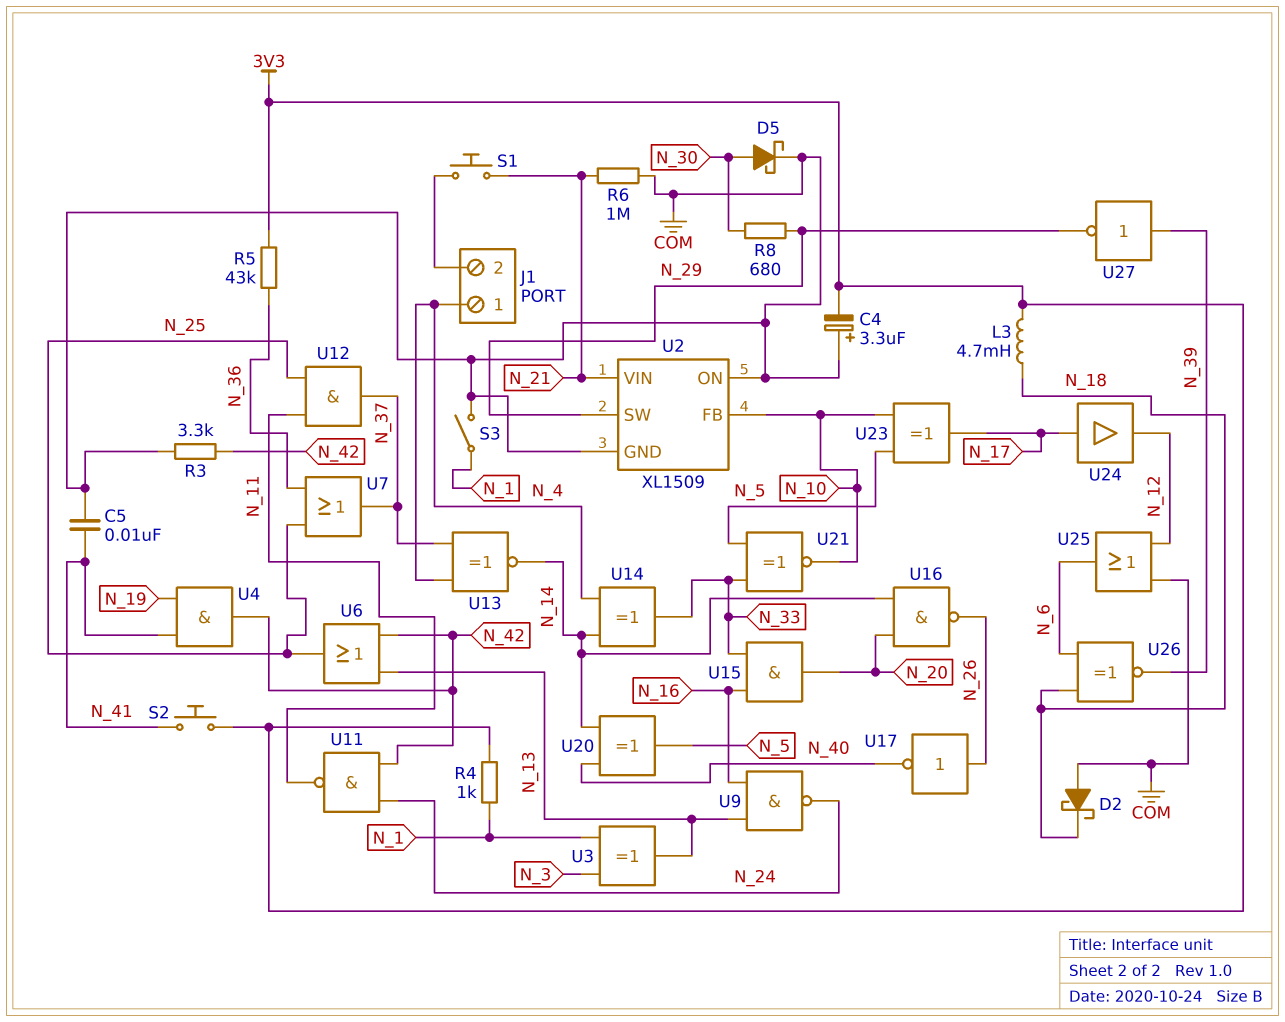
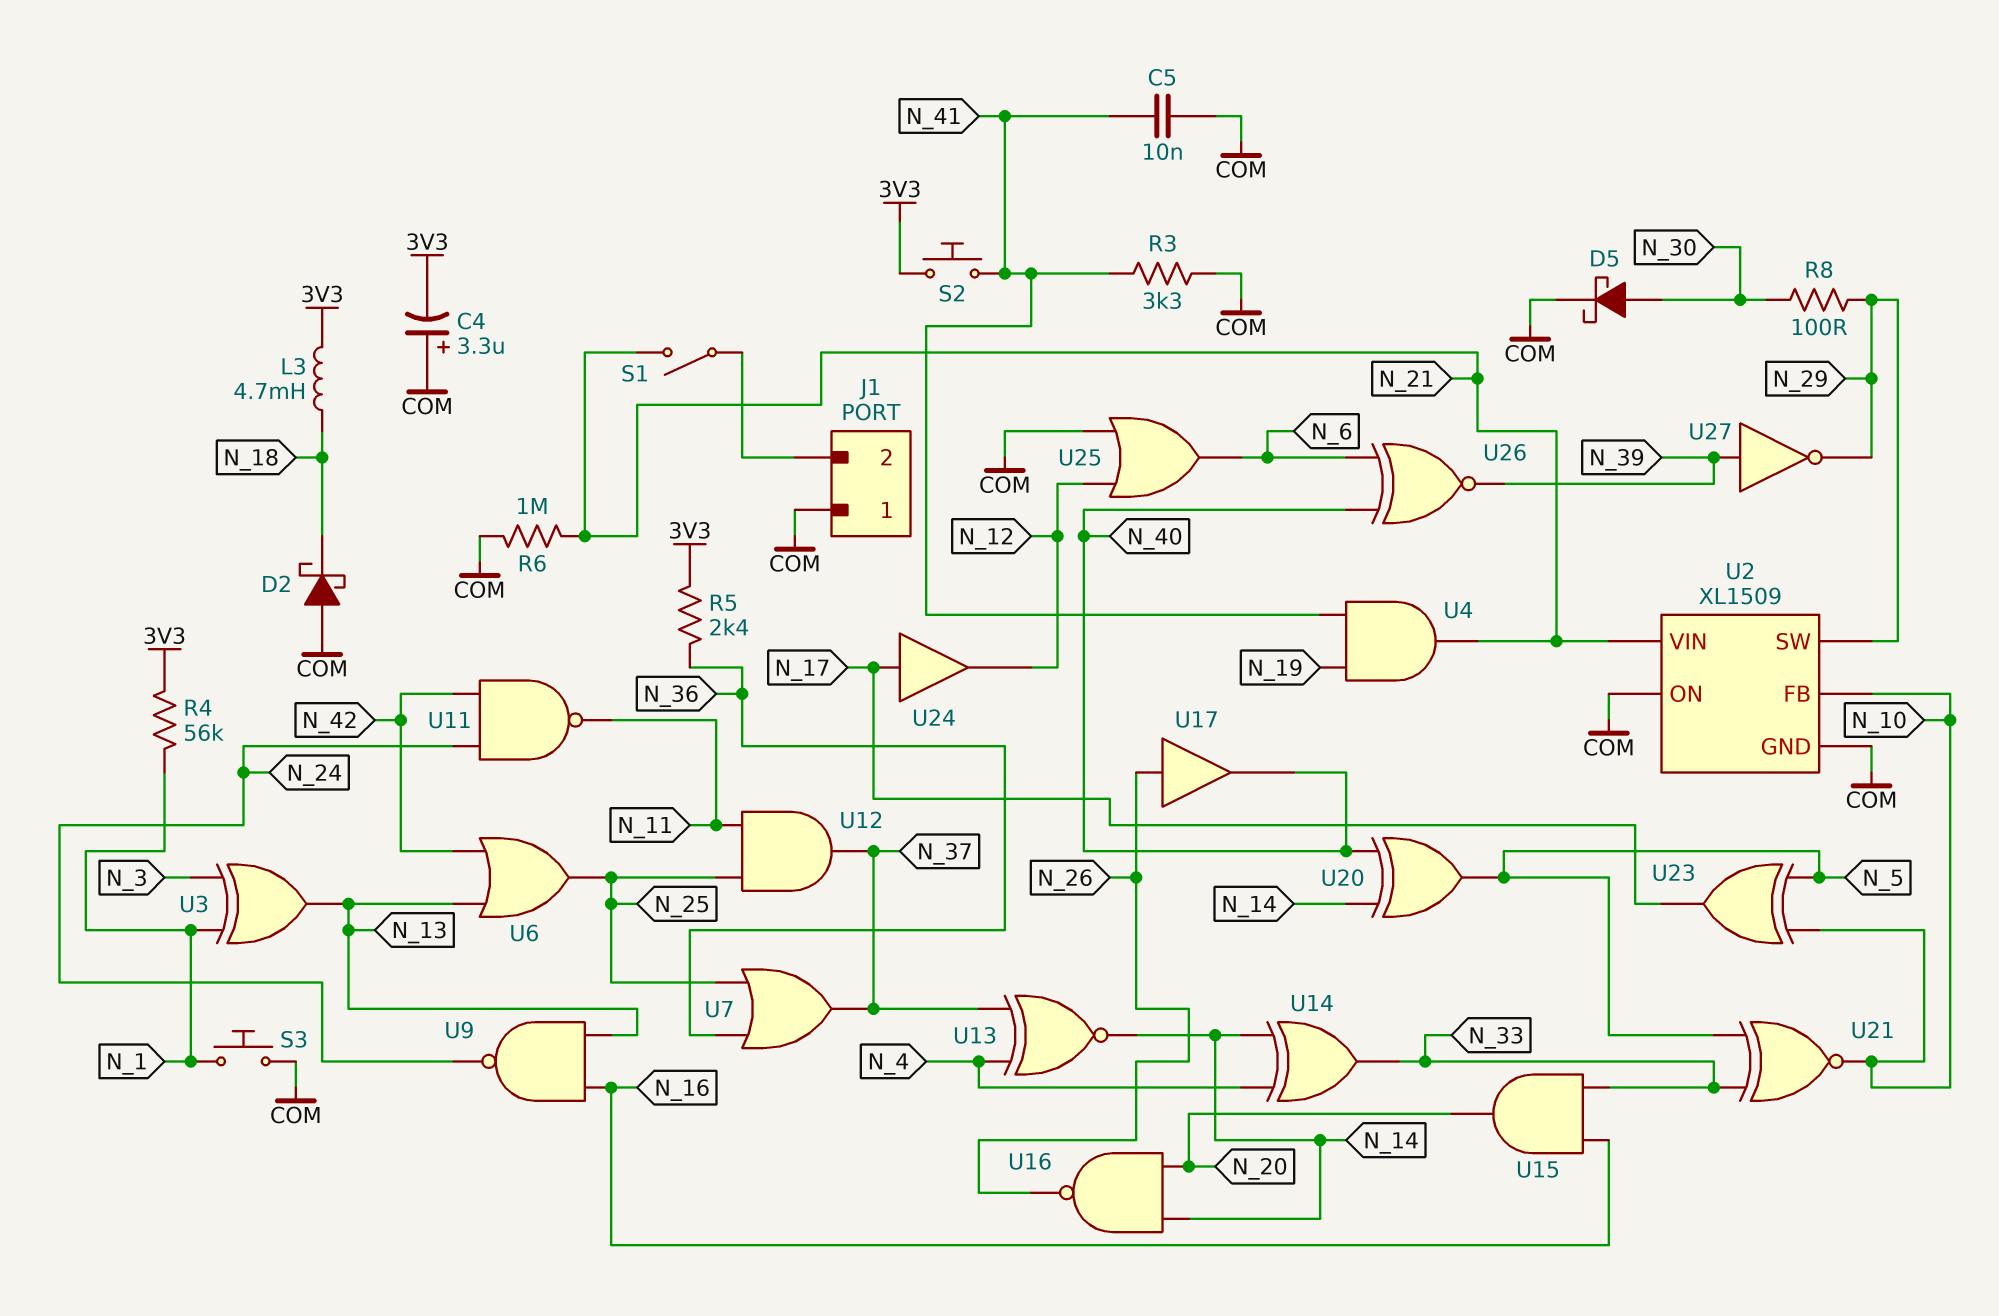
J1 pin 1: N_4 -> COM
R3: 3.3k (COM, N_42) -> 3.3k (COM, N_41)
R4: 1k (3V3, N_1) -> 56k (3V3, N_1)
R5: 43k (3V3, N_36) -> 2.4k (3V3, N_36)
R8: 680 (N_29, N_30) -> 100 (N_29, N_30)
S1: button (J1/2, N_21) -> switch (J1/2, N_21)
S3: switch (COM, N_1) -> button (COM, N_1)
U4: AND (in N_19, in N_41, out N_42) -> AND (in N_19, in N_41, out N_21)
U17: NOT (in N_26, out N_40) -> buffer (in N_26, out N_40)
U26: XNOR (in N_6, in N_18, out N_39) -> XNOR (in N_6, in N_40, out N_39)

